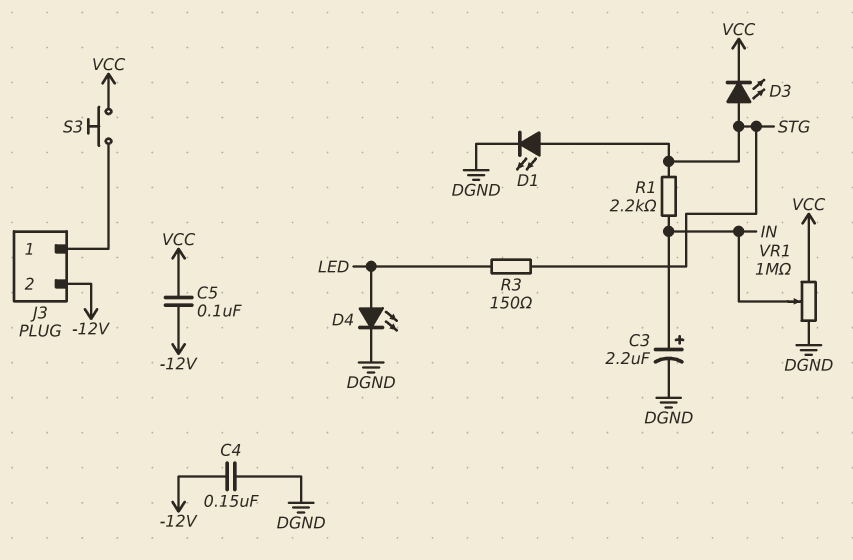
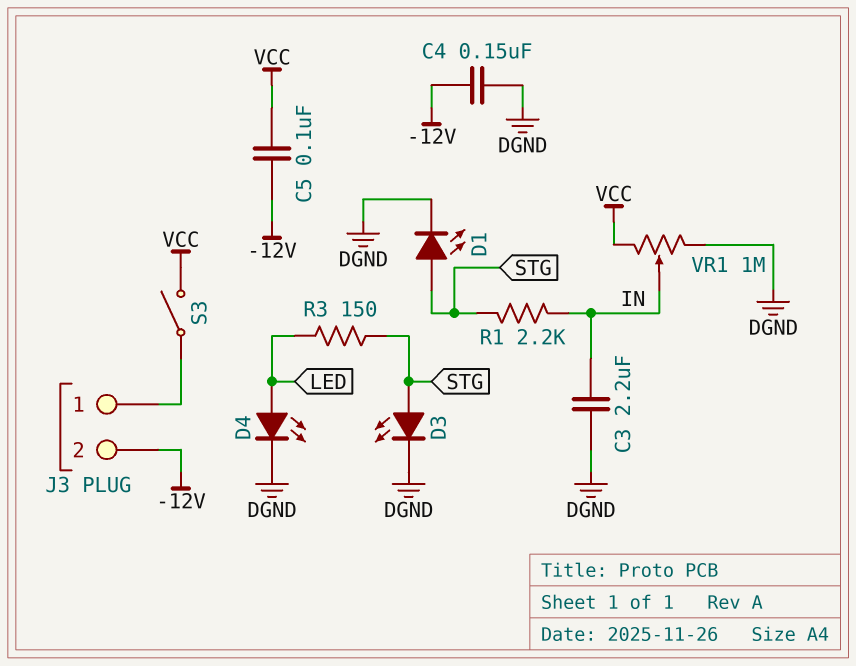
C3: 2.2uF (plus IN, minus DGND) -> 2.2uF (DGND, IN)
D3: LED (A STG, K VCC) -> LED (A STG, K DGND)
S3: button (J3/1, VCC) -> switch (J3/1, VCC)

